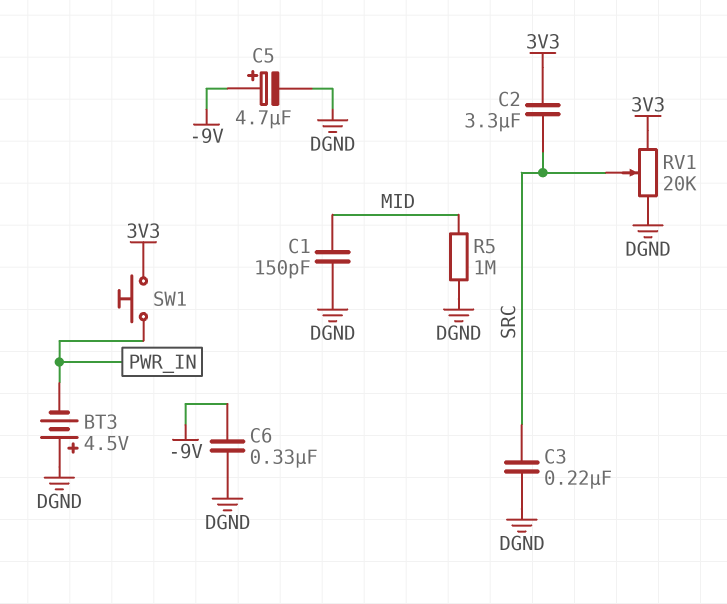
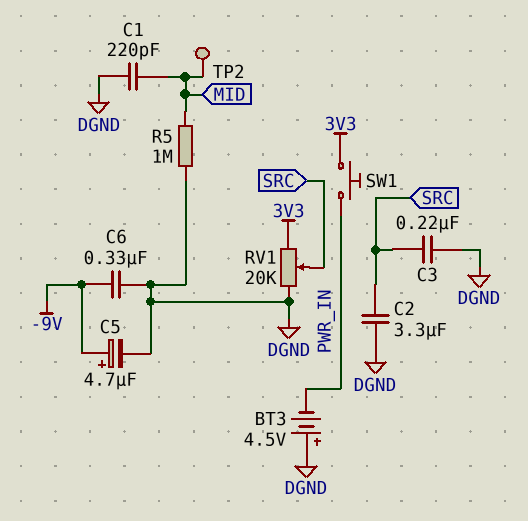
C1: 150pF (DGND, MID) -> 220pF (DGND, MID)
C2: 3.3uF (3V3, SRC) -> 3.3uF (DGND, SRC)
TP2: none -> test point (MID)

